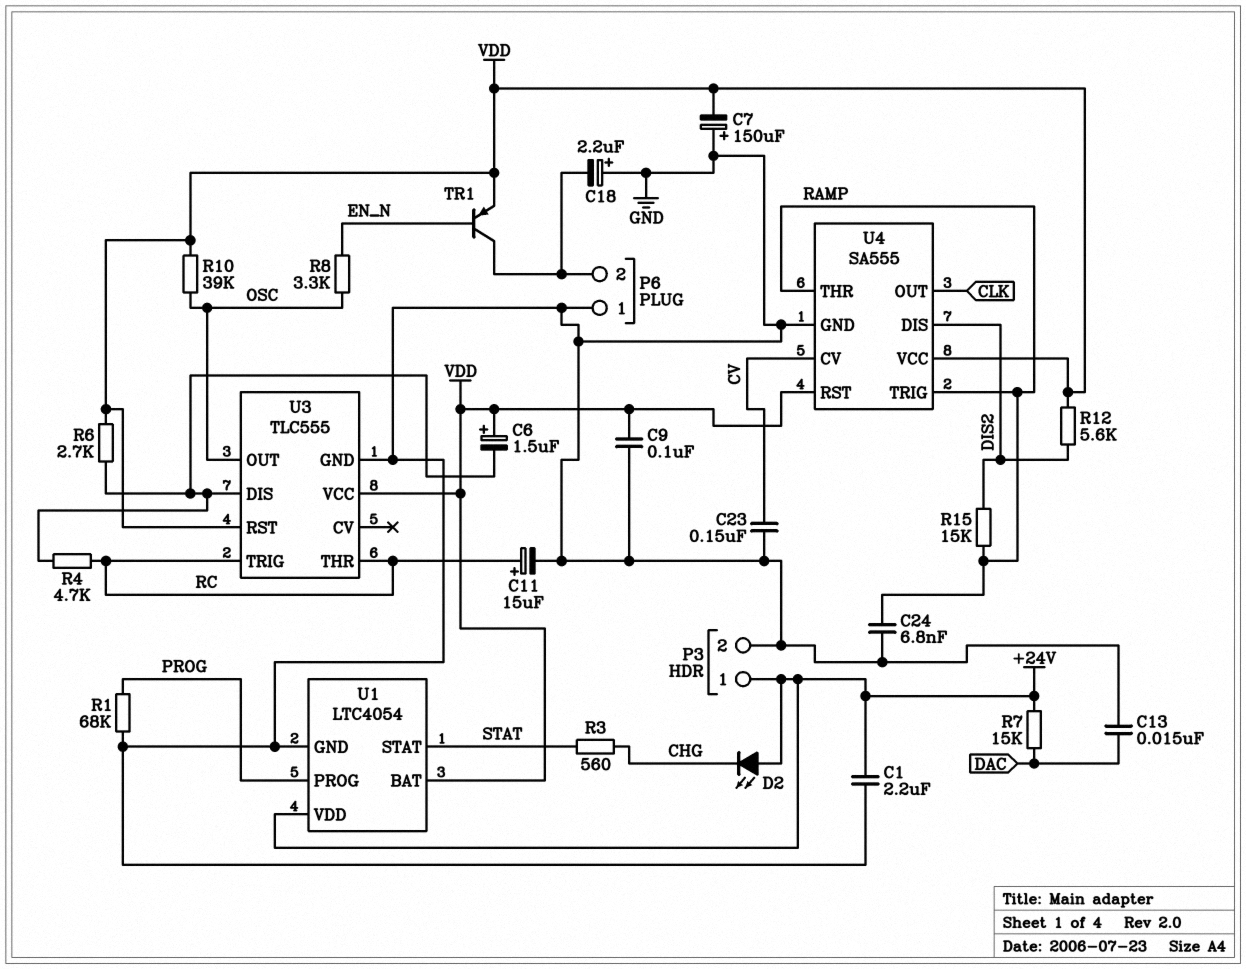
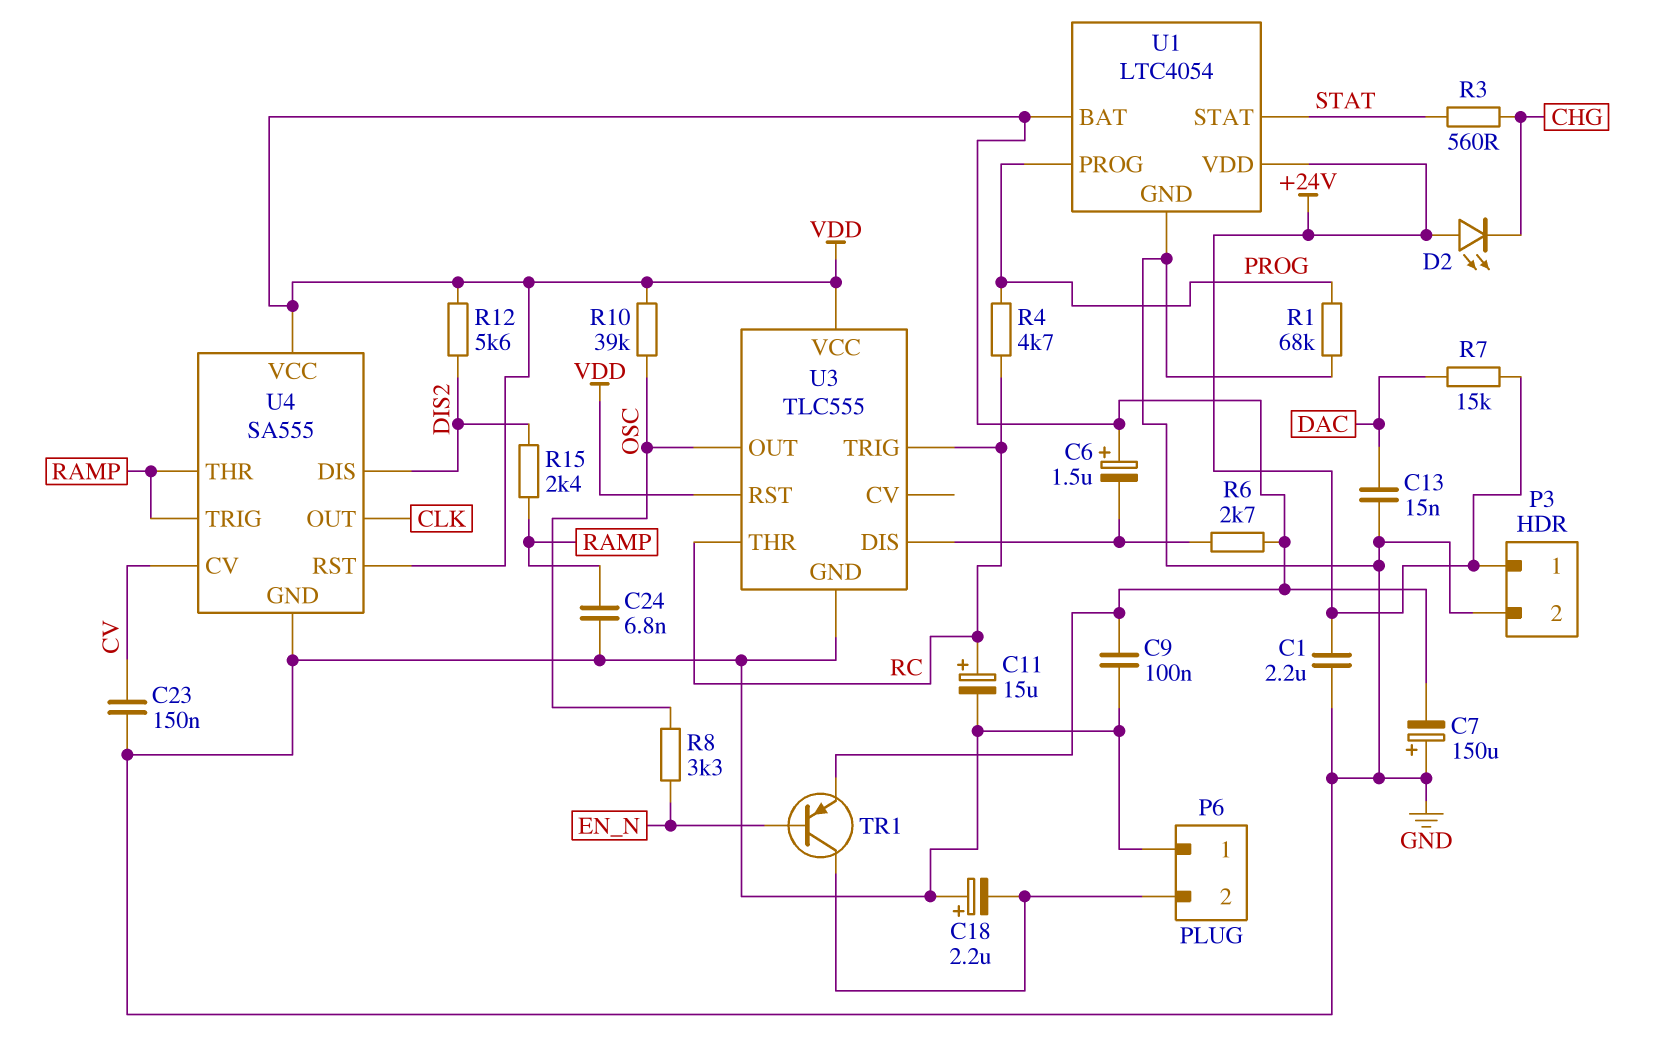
R4: 4.7k (RC, U3/DIS) -> 4.7k (PROG, RC)
R15: 15k (DIS2, RAMP) -> 2.4k (DIS2, RAMP)

